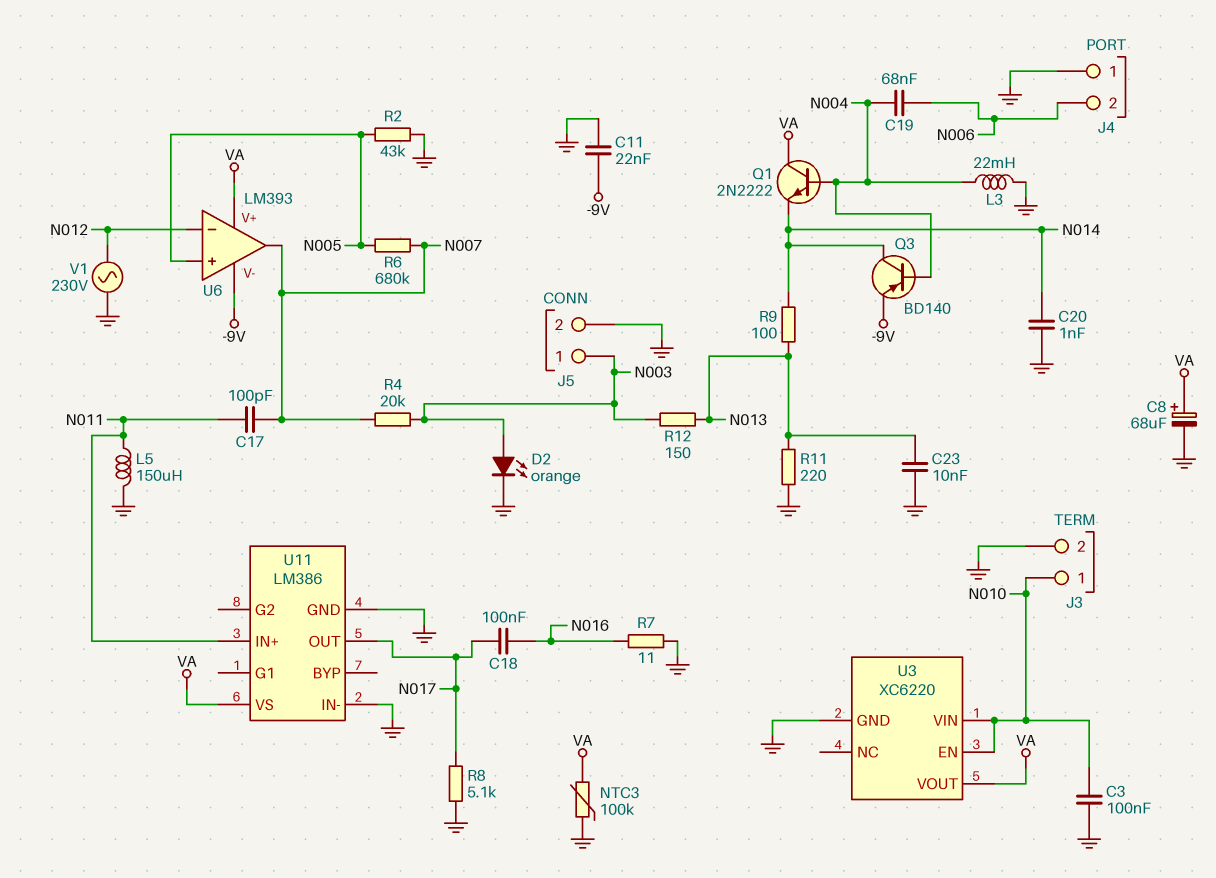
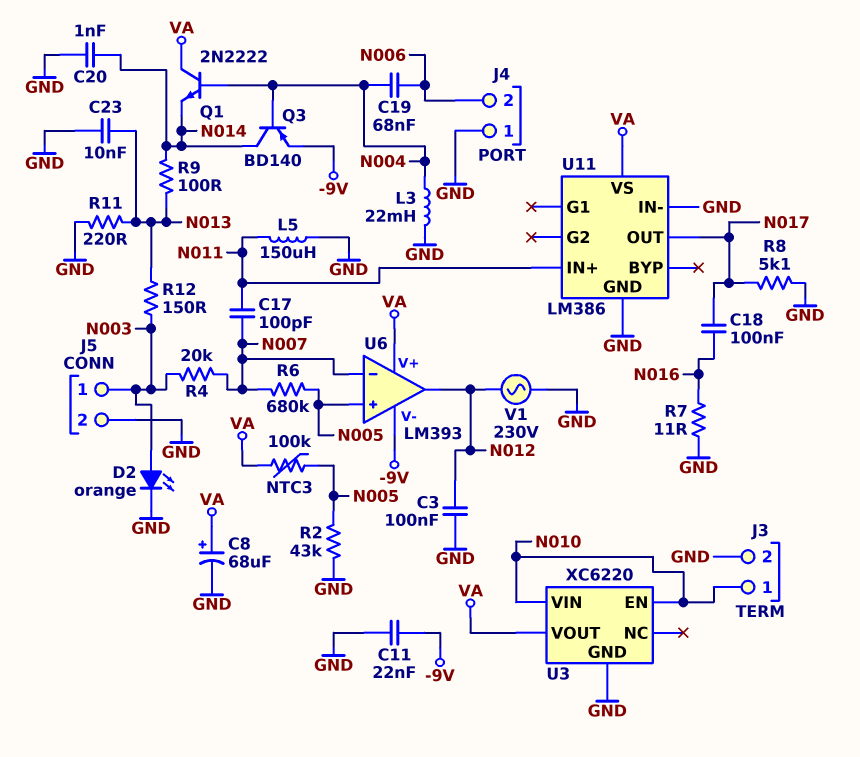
C3: 100nF (GND, N010) -> 100nF (GND, N012)
NTC3: 100k (GND, VA) -> 100k (N005, VA)
U6 pin in-: N012 -> N007
U6 pin out: N007 -> N012

